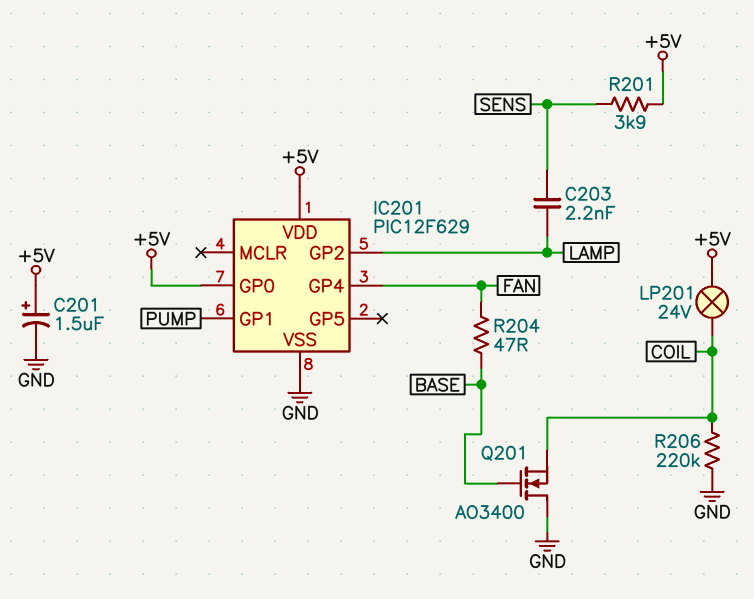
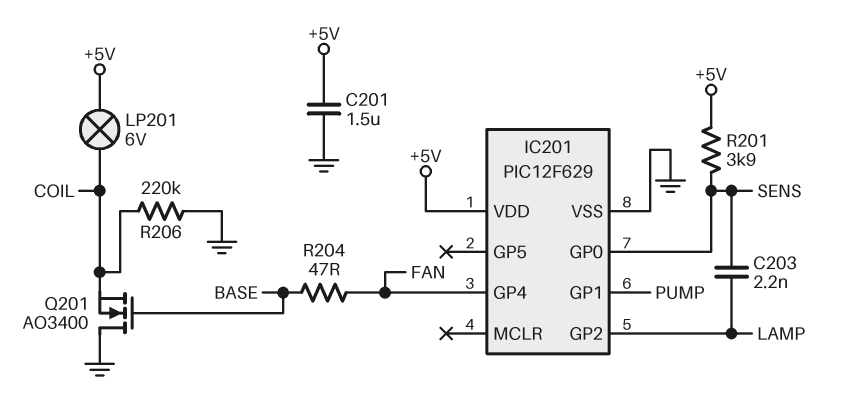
C201: 1.5uF (plus +5V, minus GND) -> 1.5uF (+5V, GND)
IC201 pin GP0: +5V -> SENS
LP201: lamp 24V (+5V, COIL) -> lamp 6V (+5V, COIL)

